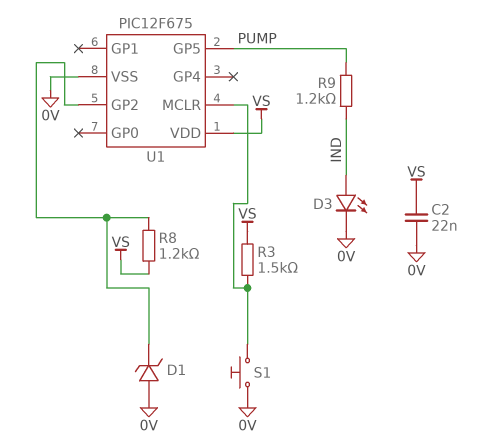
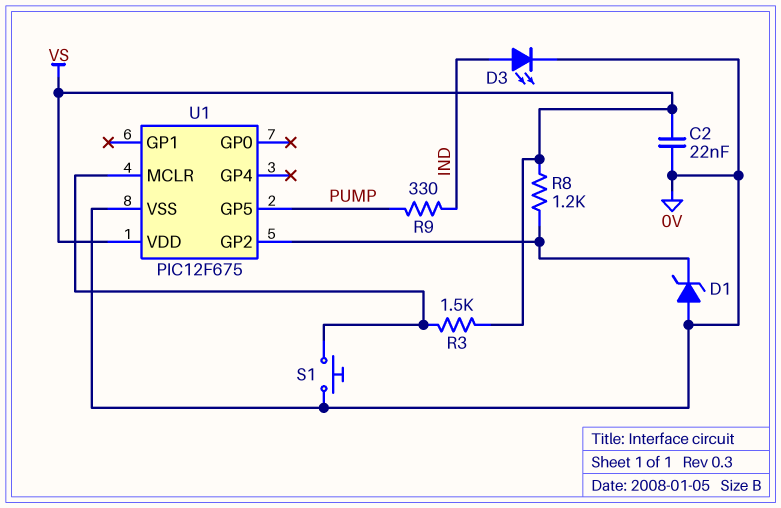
R9: 1.2k (IND, PUMP) -> 330 (IND, PUMP)

